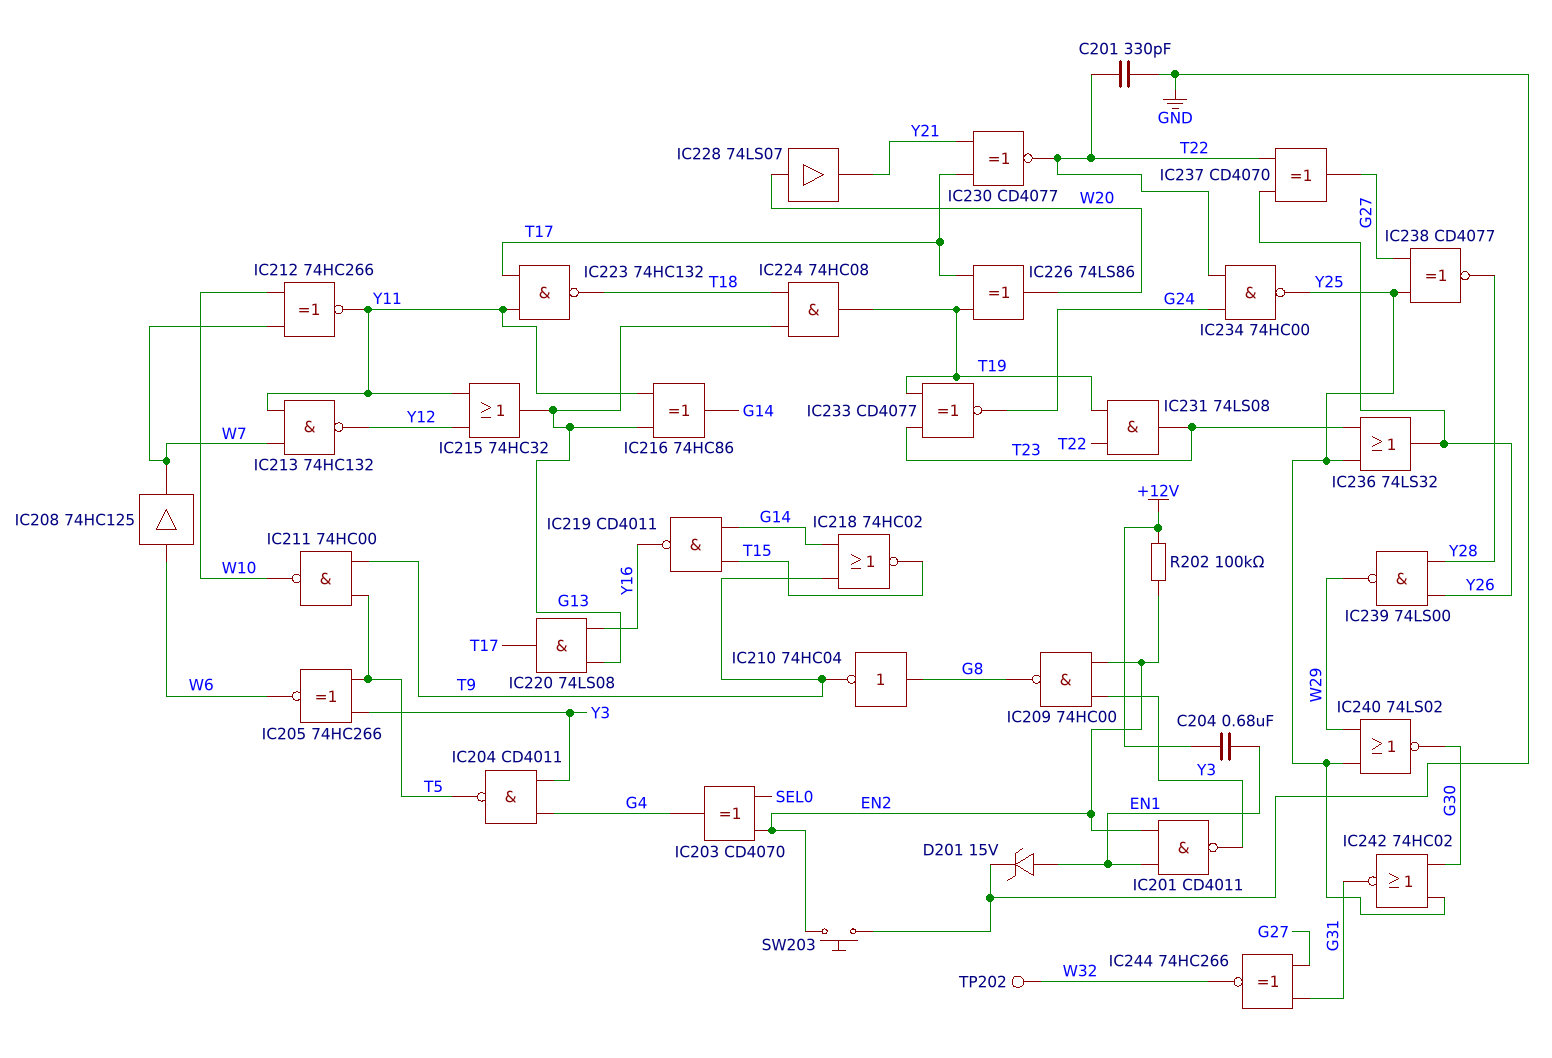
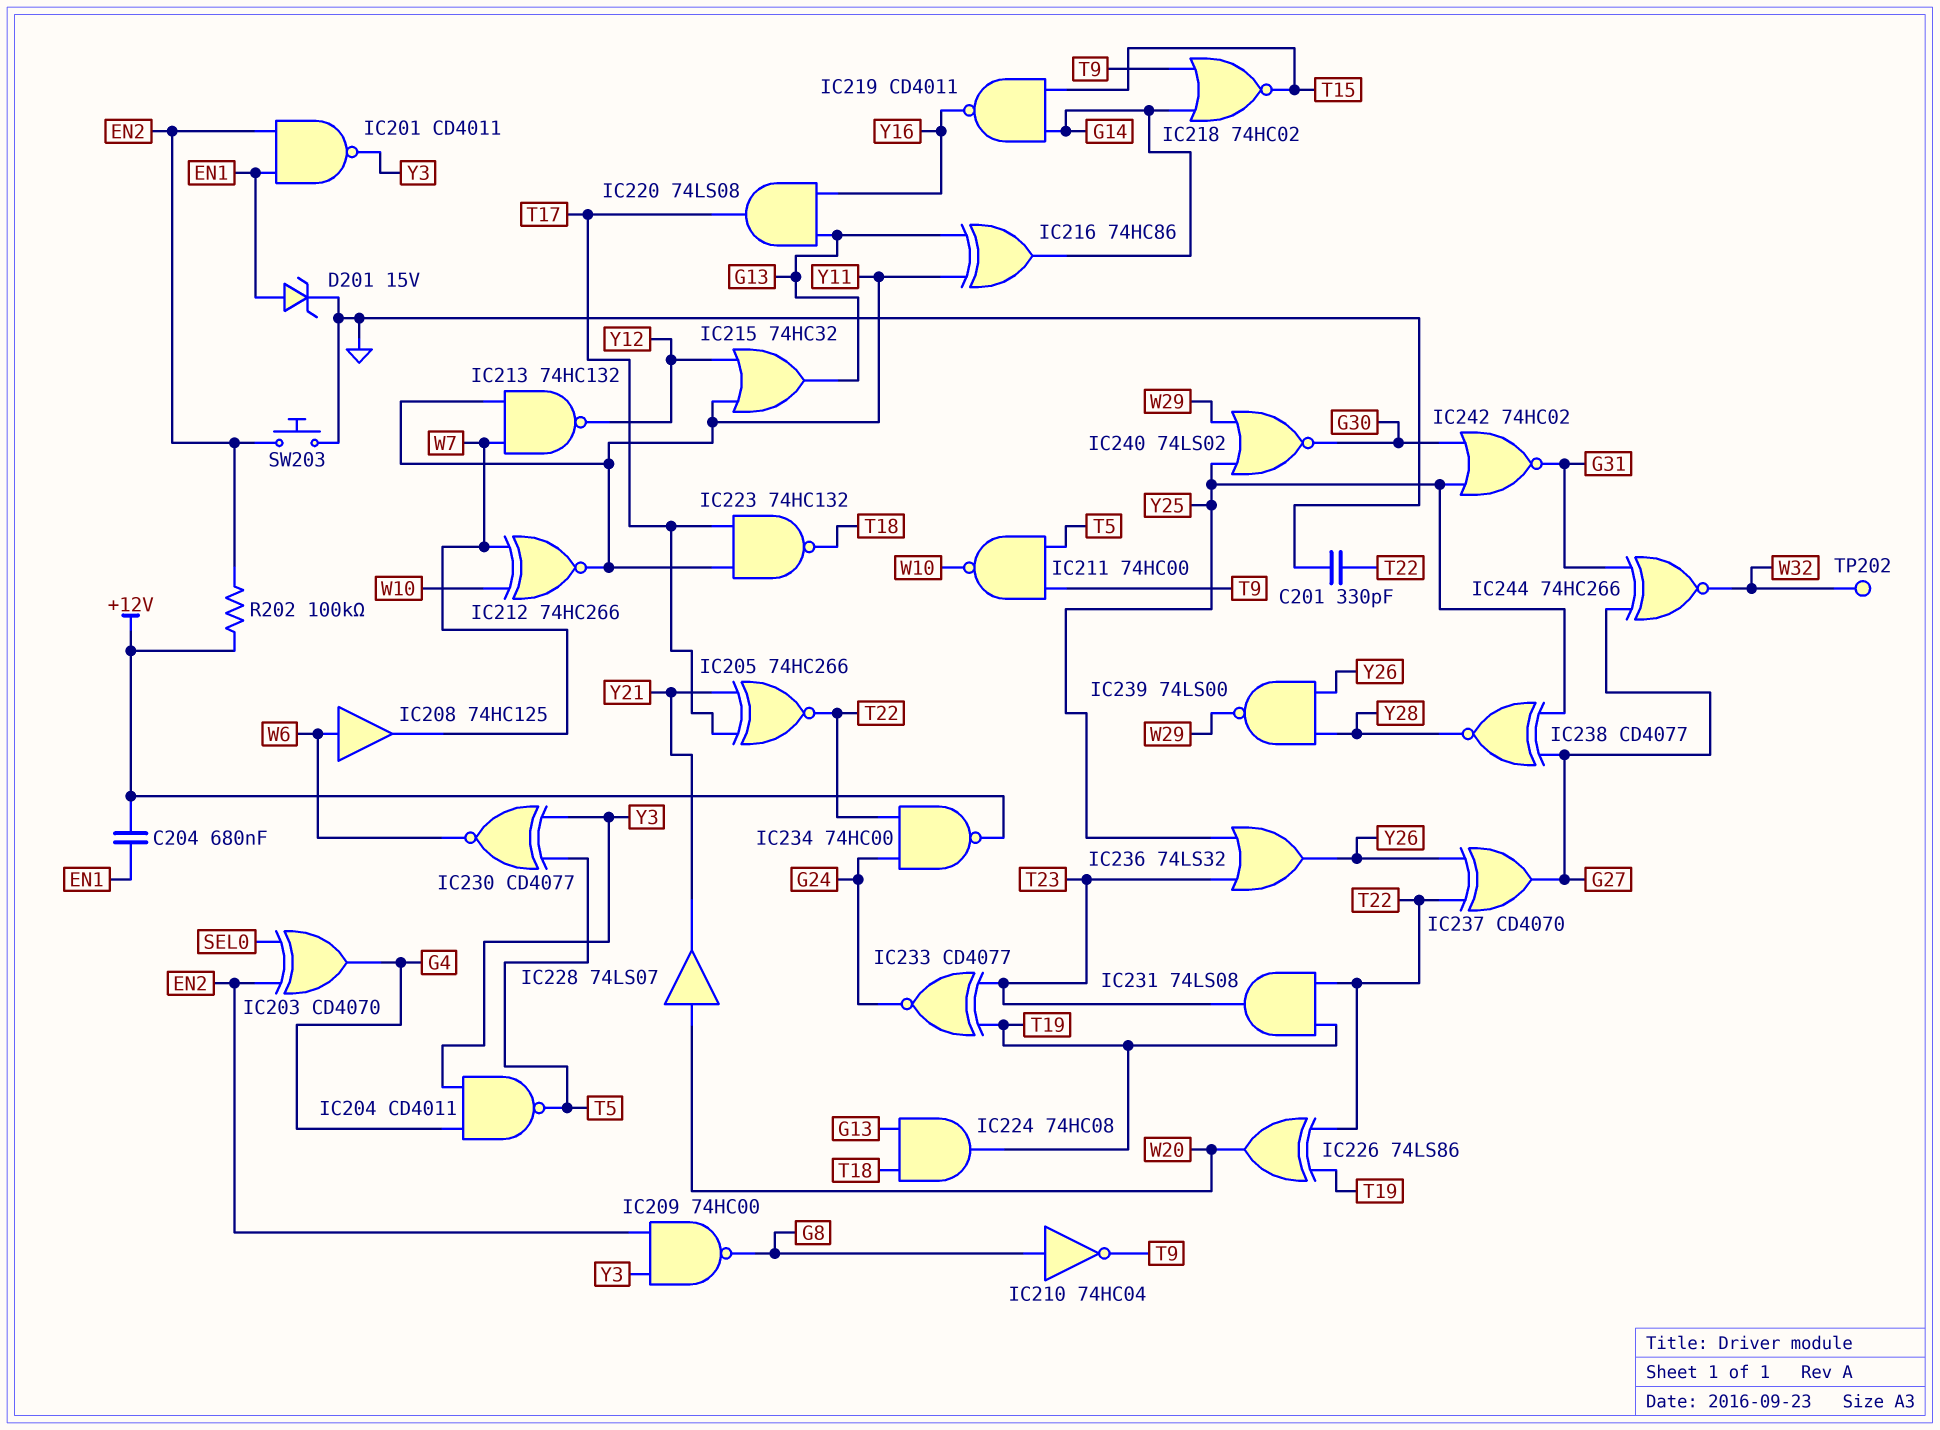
IC205: XNOR 74HC266 (in T5, in Y3, out W6) -> XNOR 74HC266 (in T17, in Y21, out T22)
IC226: XOR 74LS86 (in T17, in T19, out W20) -> XOR 74LS86 (in T19, in T22, out W20)
IC230: XNOR CD4077 (in T17, in Y21, out T22) -> XNOR CD4077 (in T5, in Y3, out W6)
IC234: NAND 74HC00 (in G24, in T22, out Y25) -> NAND 74HC00 (in G24, in T22, out +12V)

